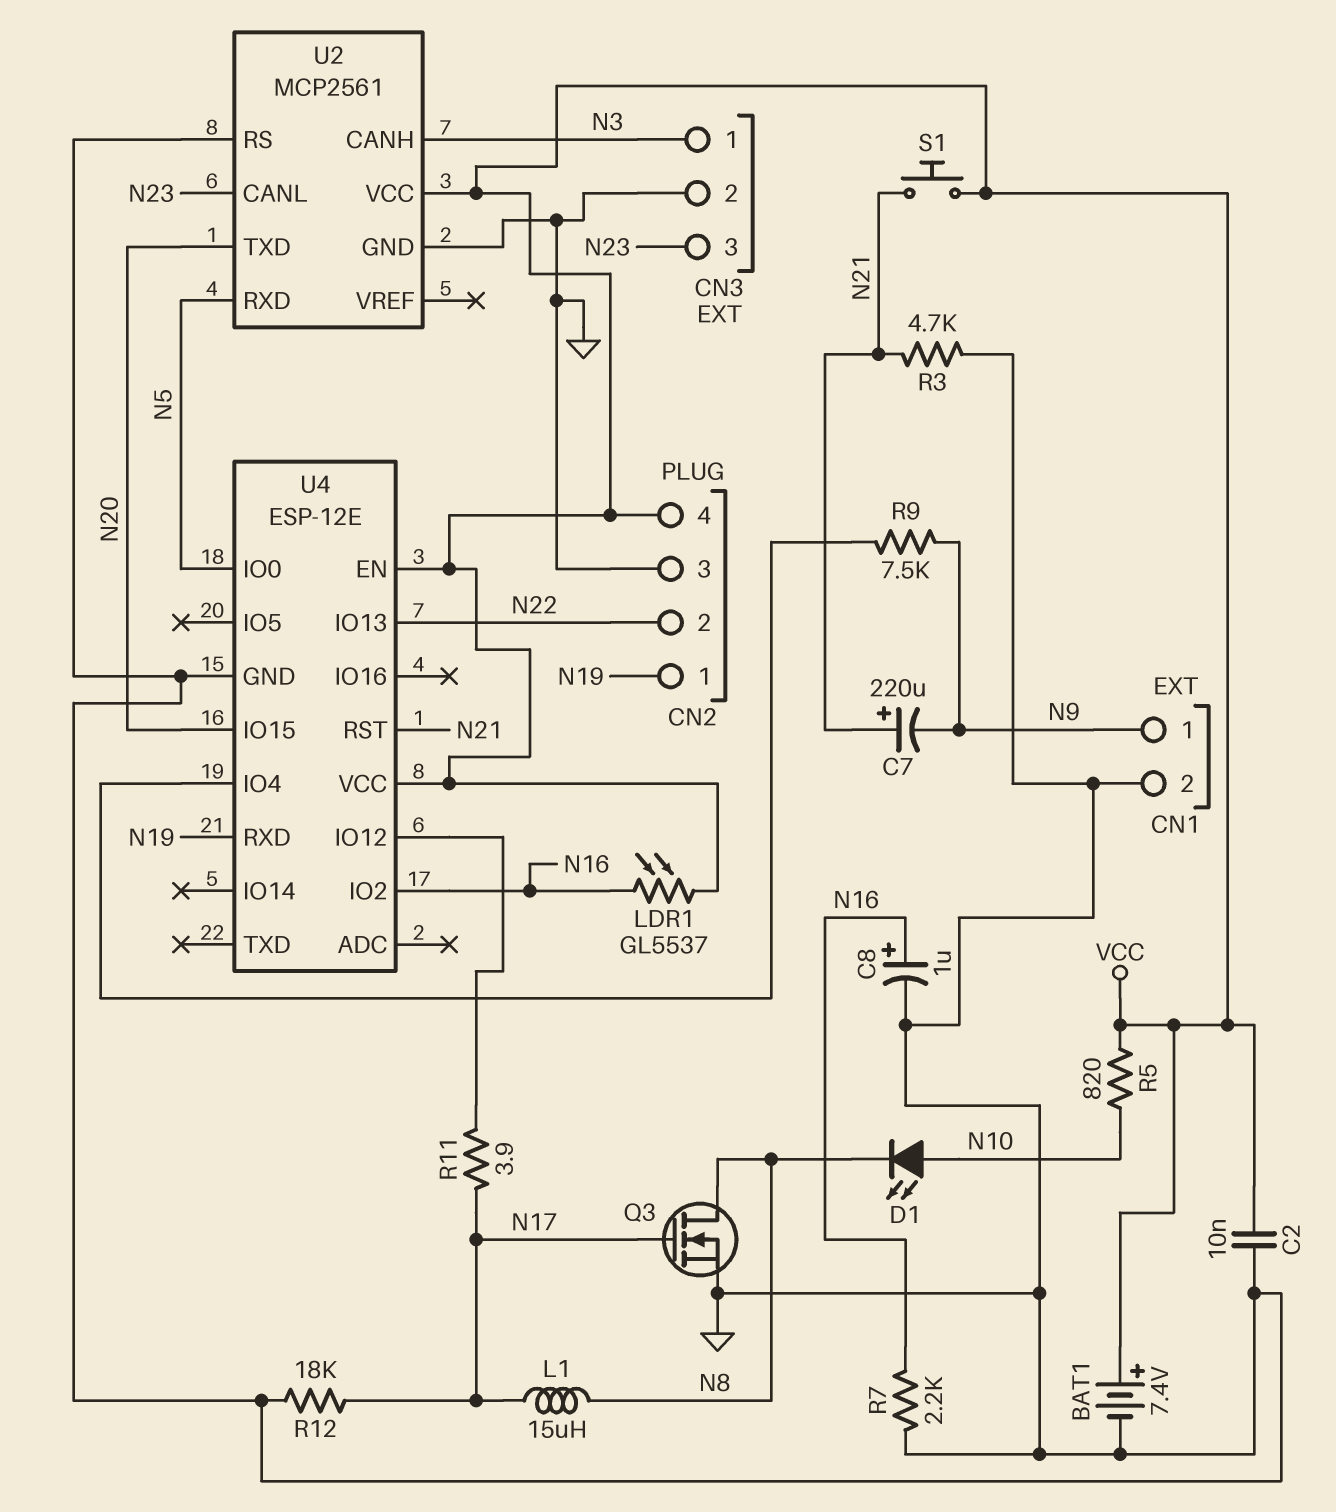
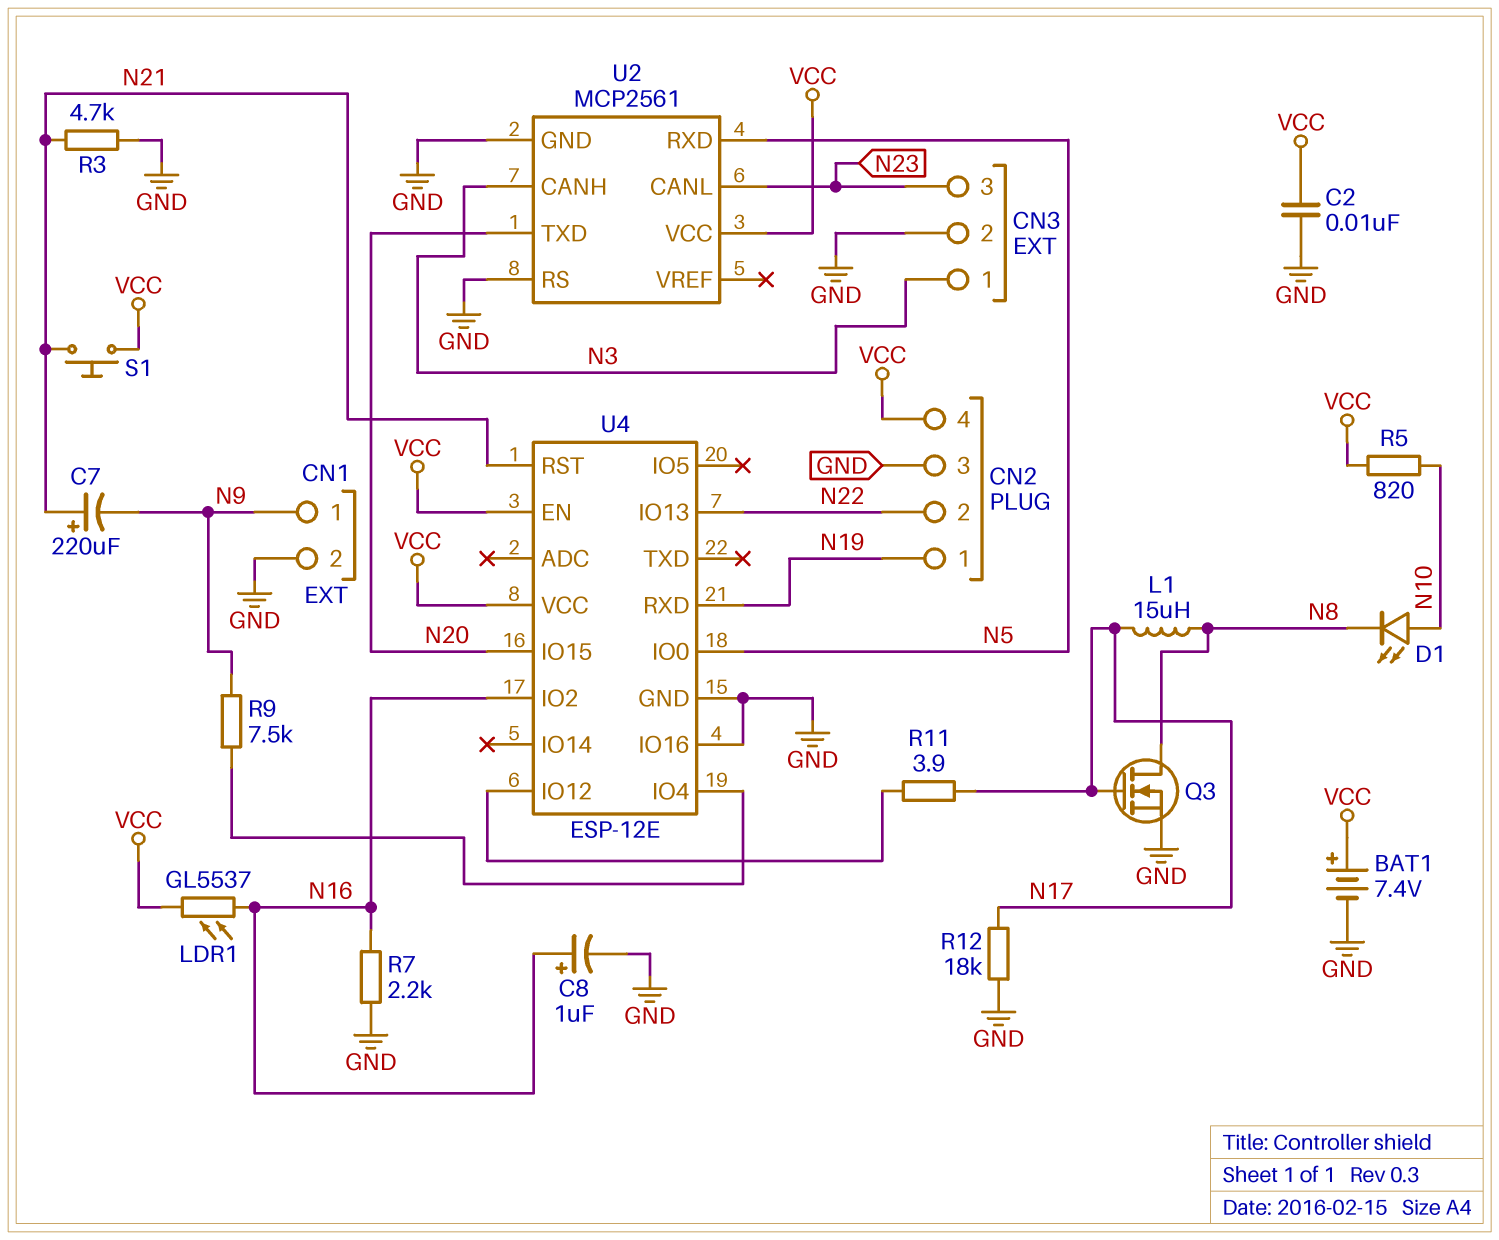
U4 pin IO16: none -> GND

